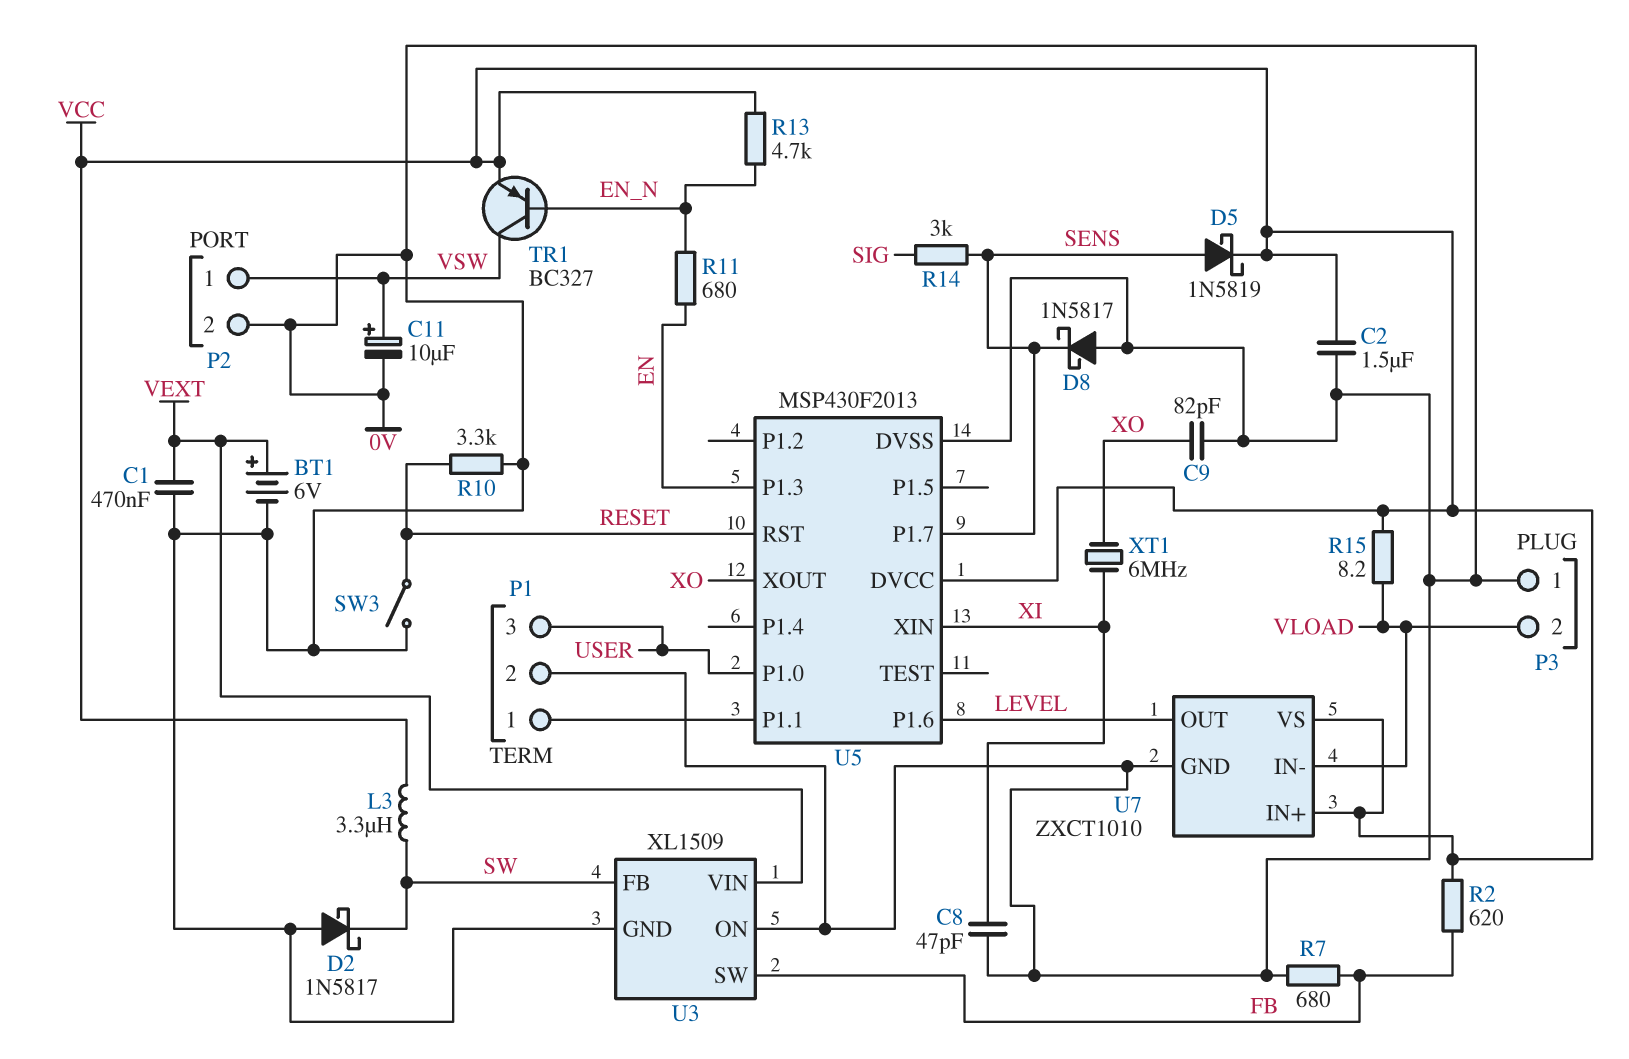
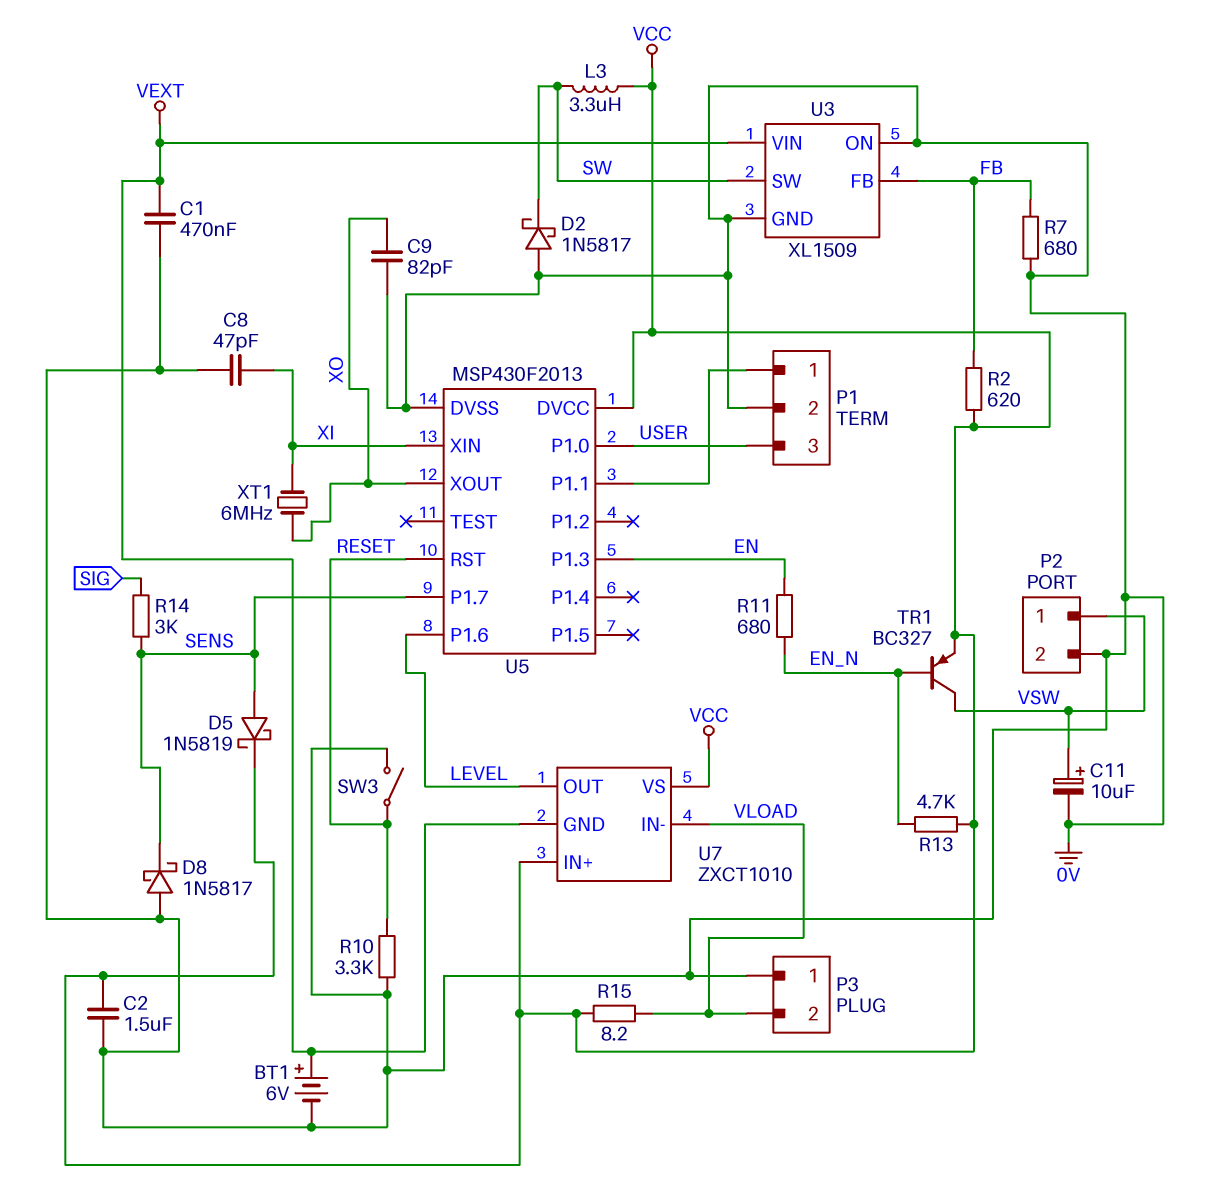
U3 pin FB: SW -> FB
U3 pin SW: FB -> SW
U7 pin GND: 0V -> VEXT

